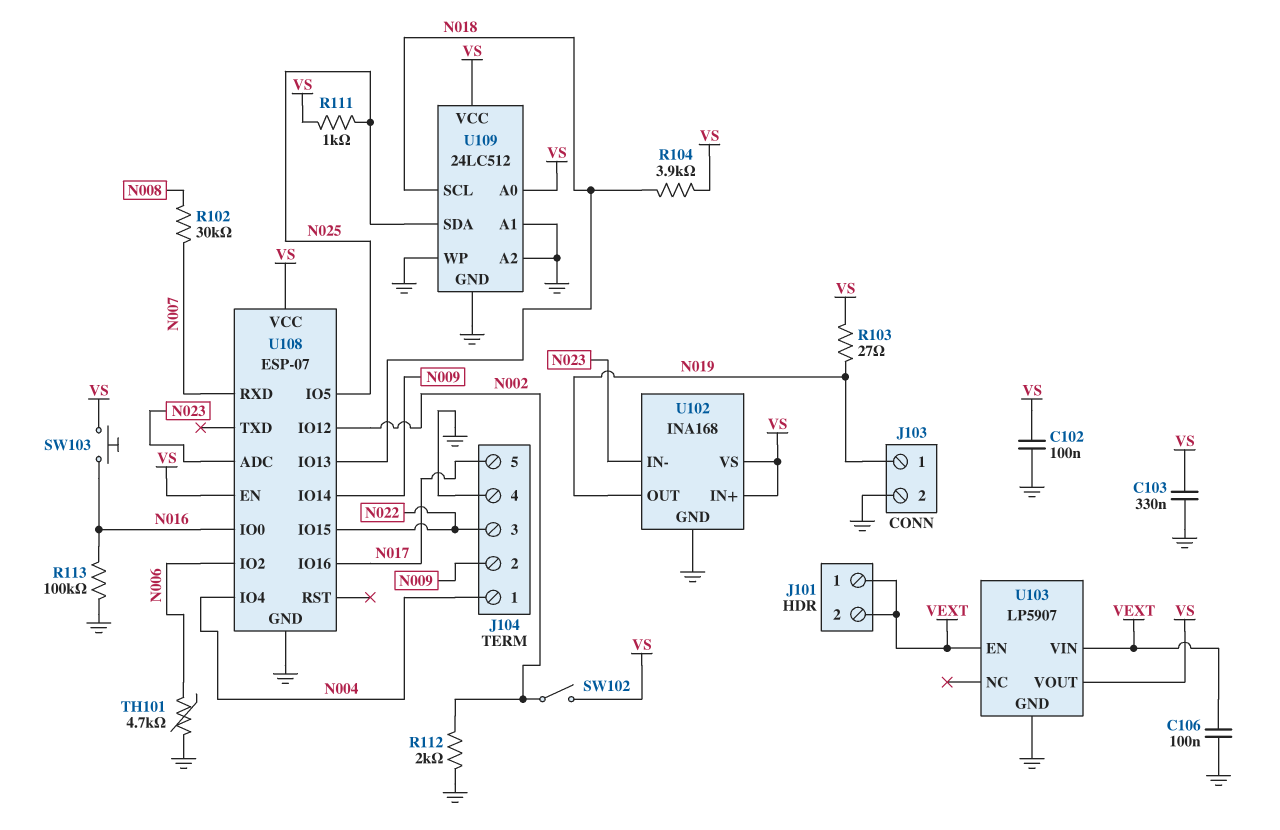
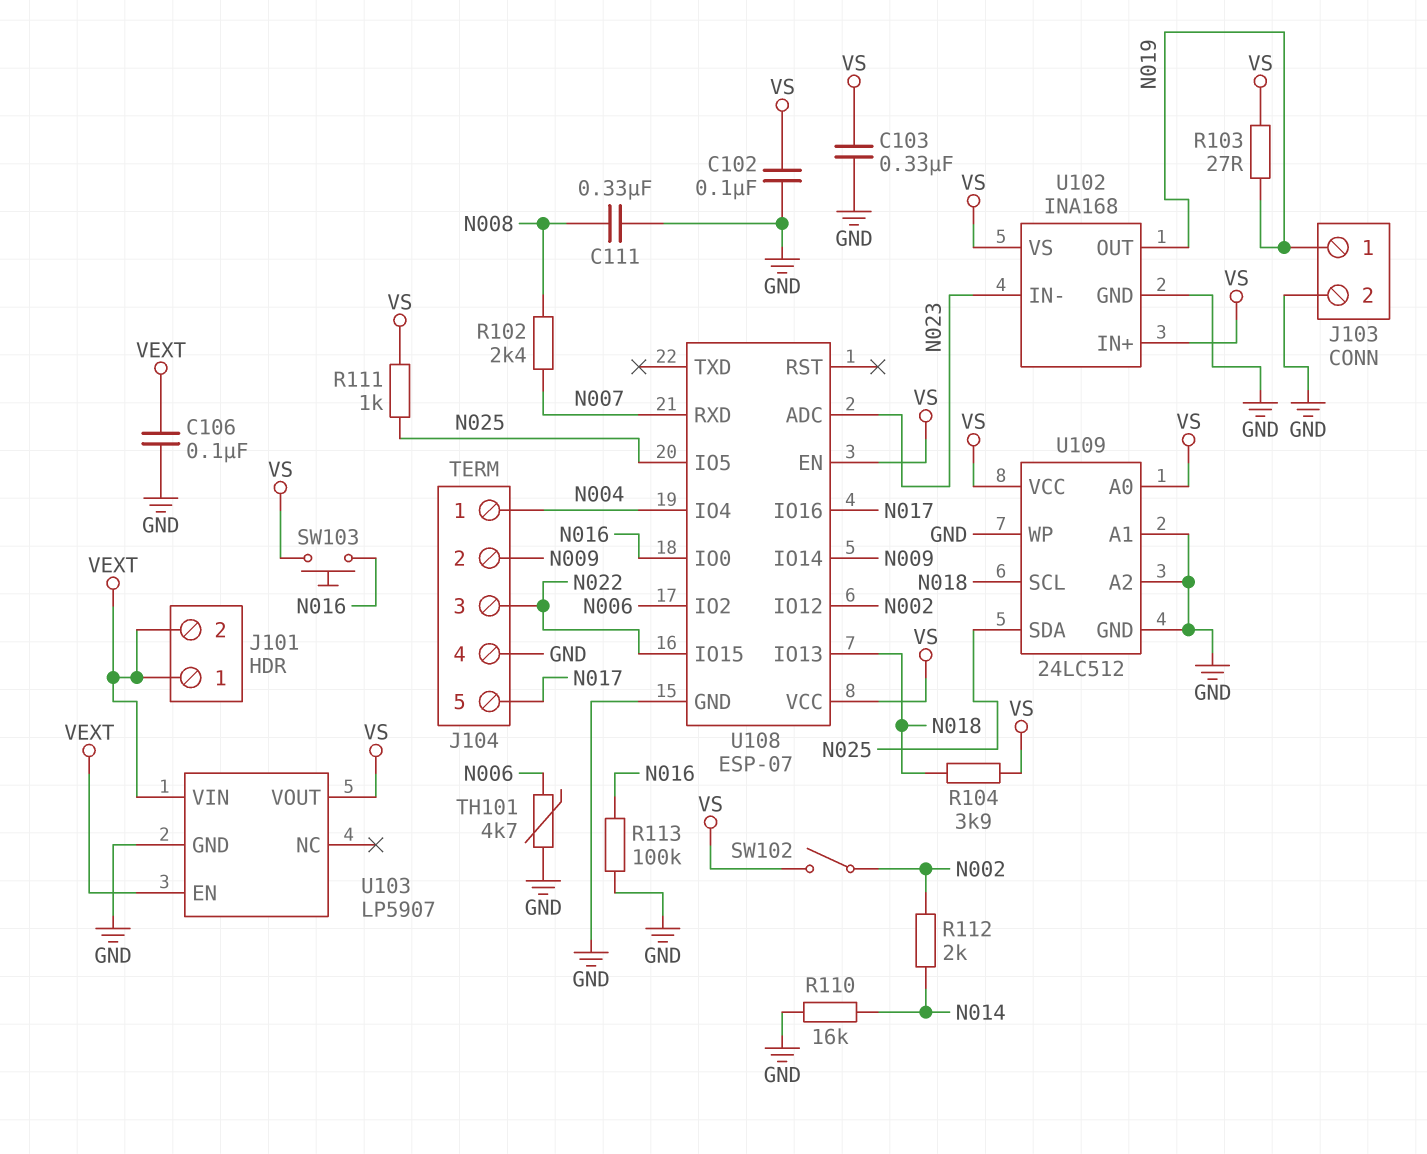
C111: none -> 330nF (GND, N008)
R102: 30k (N007, N008) -> 2.4k (N007, N008)
R110: none -> 16k (GND, N014)
R112: 2k (GND, N002) -> 2k (N002, N014)

